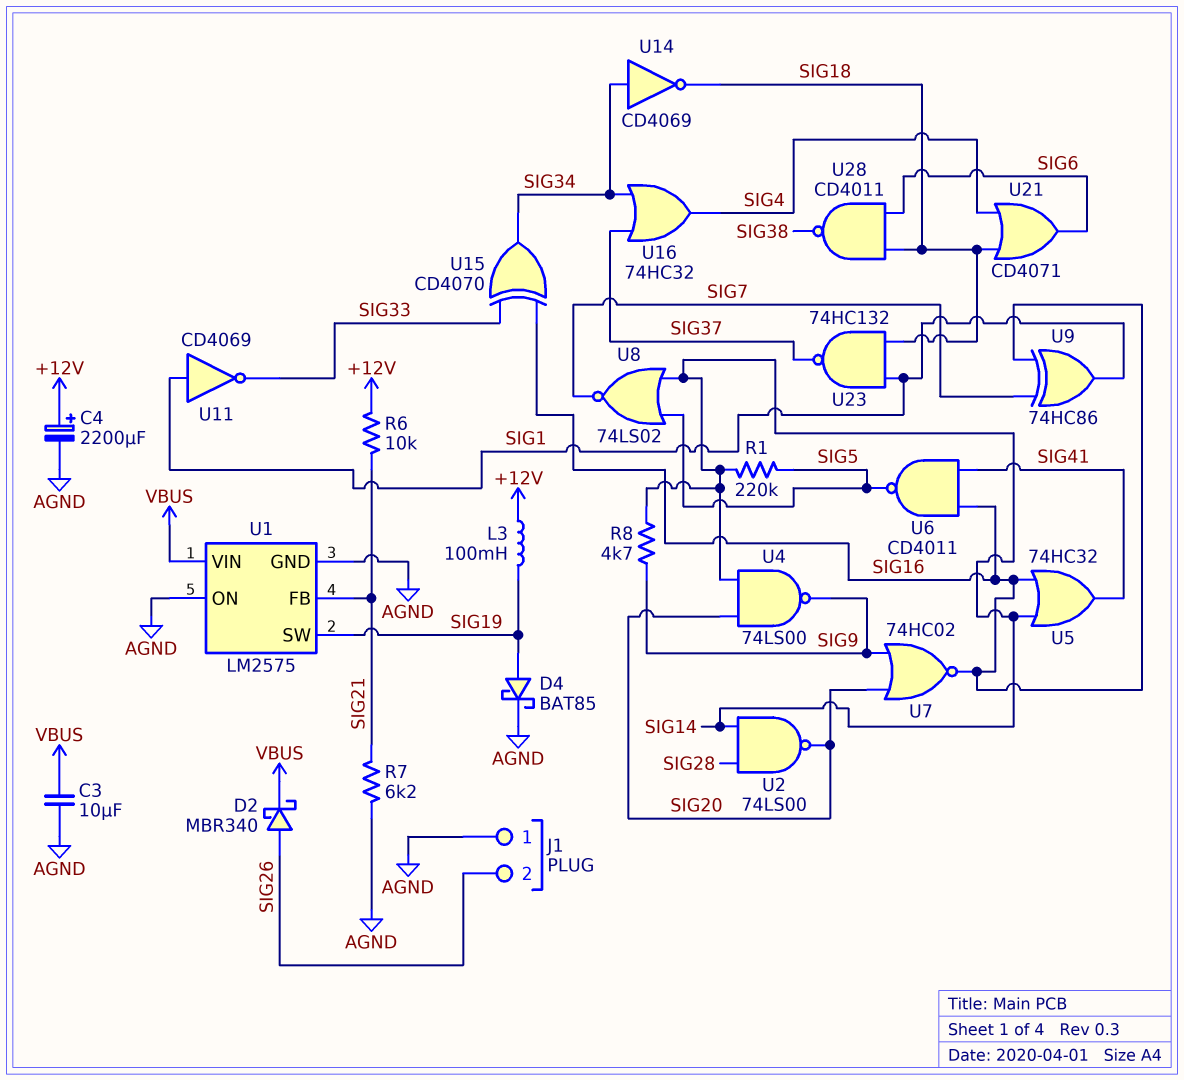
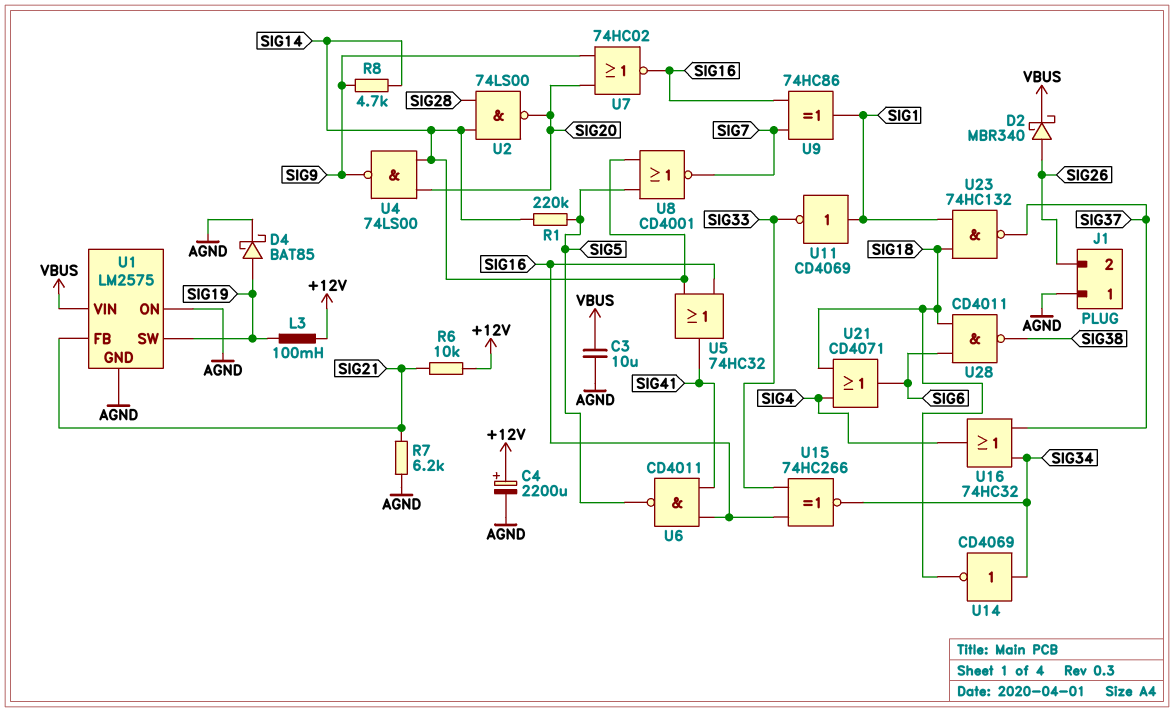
U8: NOR 74LS02 (in SIG5, in SIG14, out SIG7) -> NOR CD4001 (in SIG5, in SIG14, out SIG7)
U15: XOR CD4070 (in SIG16, in SIG33, out SIG34) -> XNOR 74HC266 (in SIG16, in SIG33, out SIG34)

